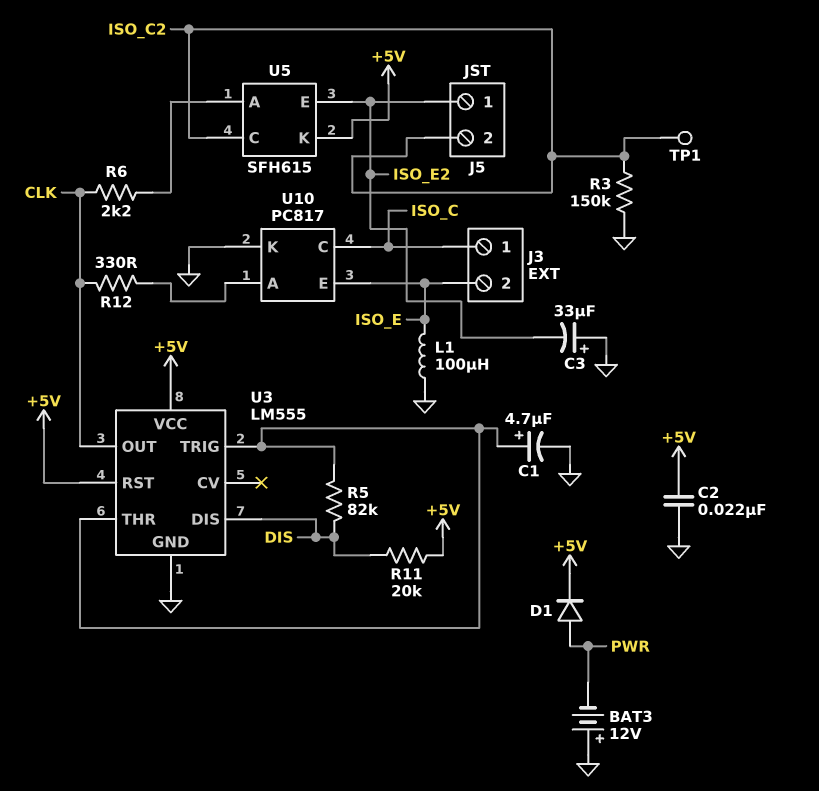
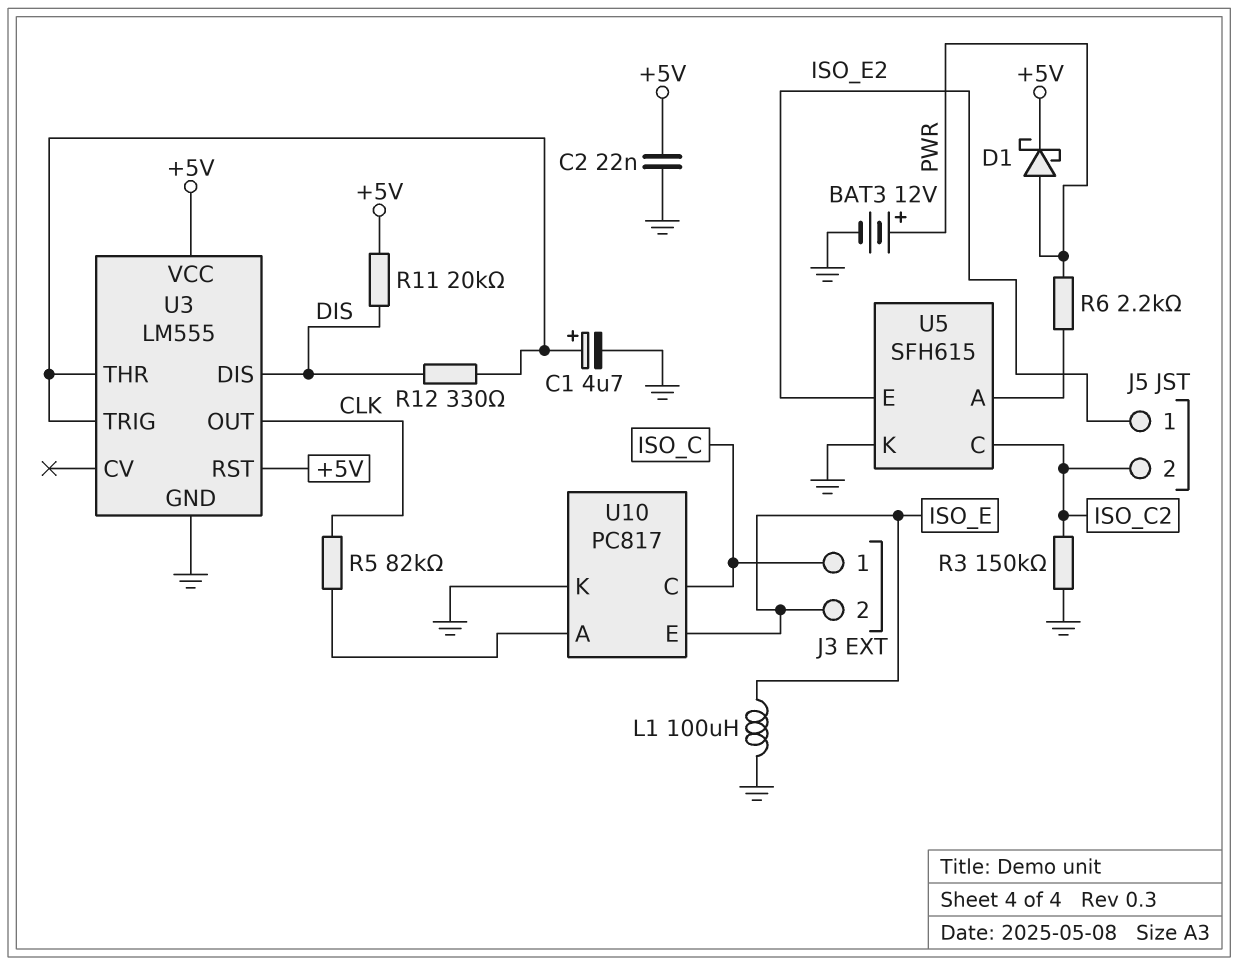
BAT3: 12V (plus GND, minus PWR) -> 12V (plus PWR, minus GND)
C3: 33uF (plus GND, minus ISO_E2) -> none
D1: diode (A PWR, K +5V) -> schottky (A PWR, K +5V)
R5: 82k (DIS, U3/THR) -> 82k (CLK, U10/A)
R6: 2.2k (CLK, U5/A) -> 2.2k (PWR, U5/A)
R12: 330 (CLK, U10/A) -> 330 (DIS, U3/THR)
TP1: test point (ISO_C2) -> none
U5 pin K: +5V -> GND

